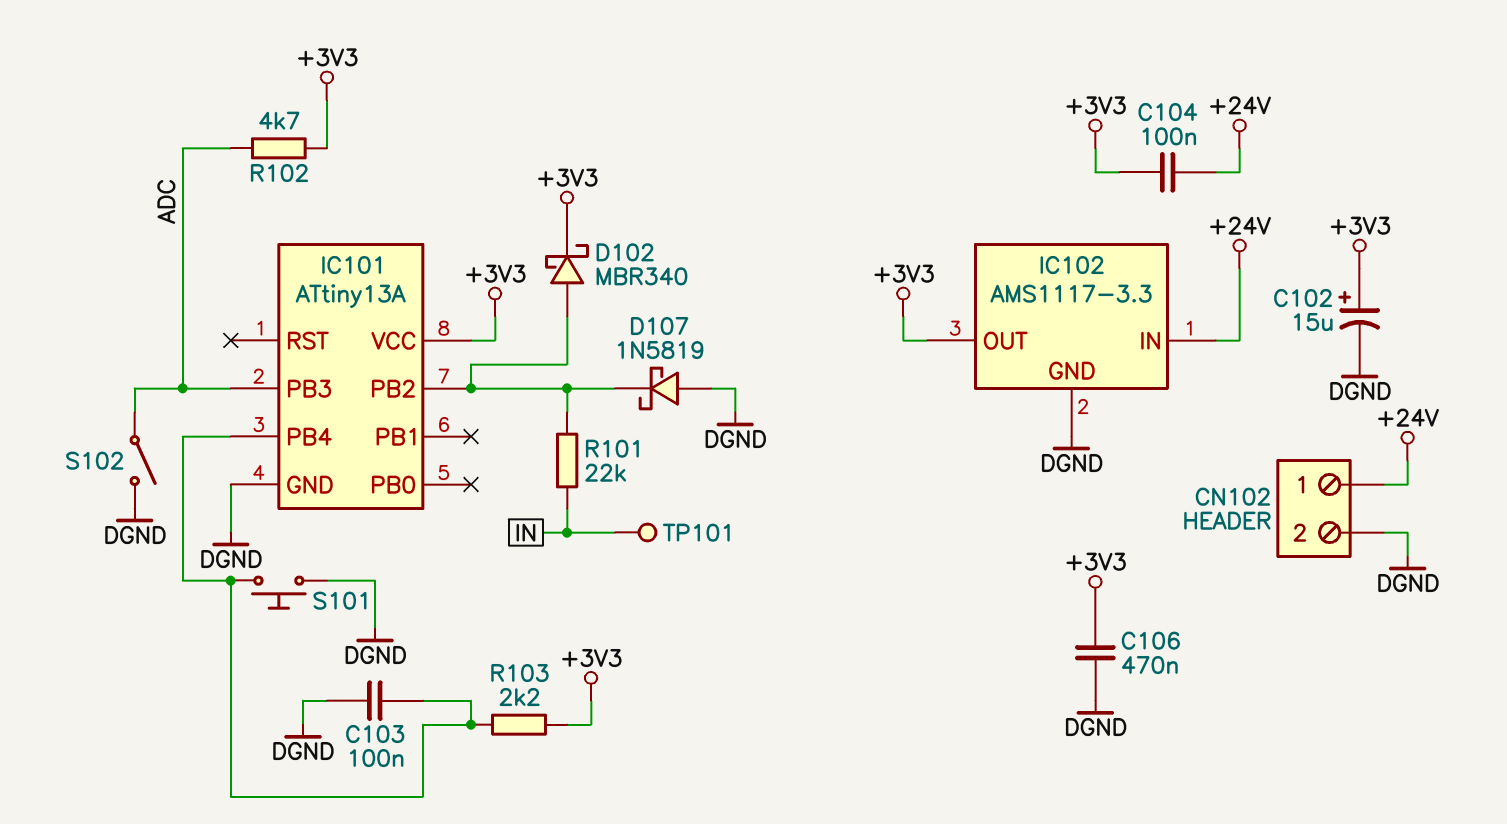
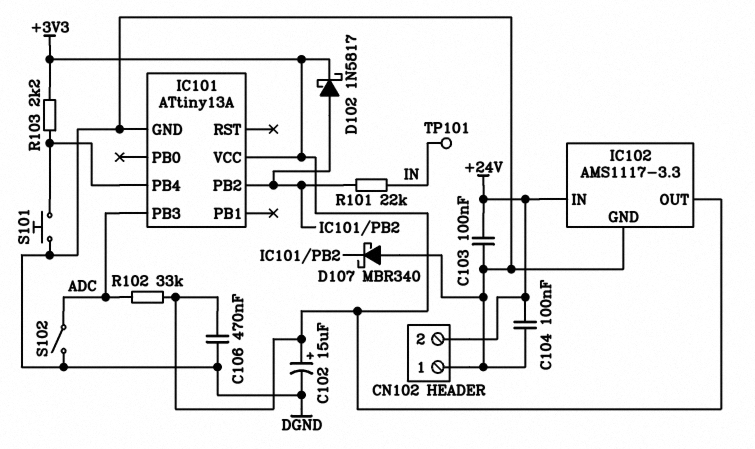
C103: 100nF (DGND, IC101/PB4) -> 100nF (+24V, DGND)
C104: 100nF (+3V3, +24V) -> 100nF (+24V, DGND)
CN102 pin 1: +24V -> DGND
CN102 pin 2: DGND -> +24V
D102: schottky MBR340 (A IC101/PB2, K +3V3) -> schottky 1N5817 (A IC101/PB2, K +3V3)
D107: schottky 1N5819 (A DGND, K IC101/PB2) -> schottky MBR340 (A DGND, K IC101/PB2)
R102: 4.7k (+3V3, ADC) -> 33k (+3V3, ADC)

